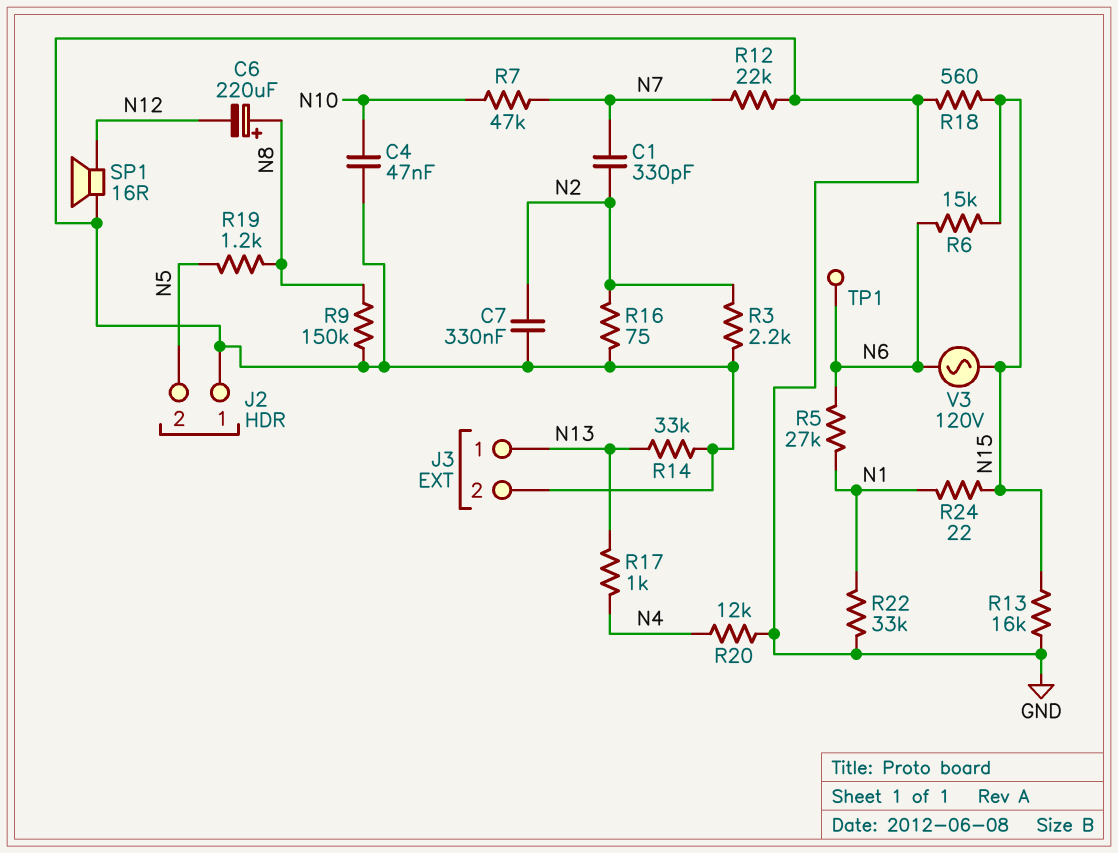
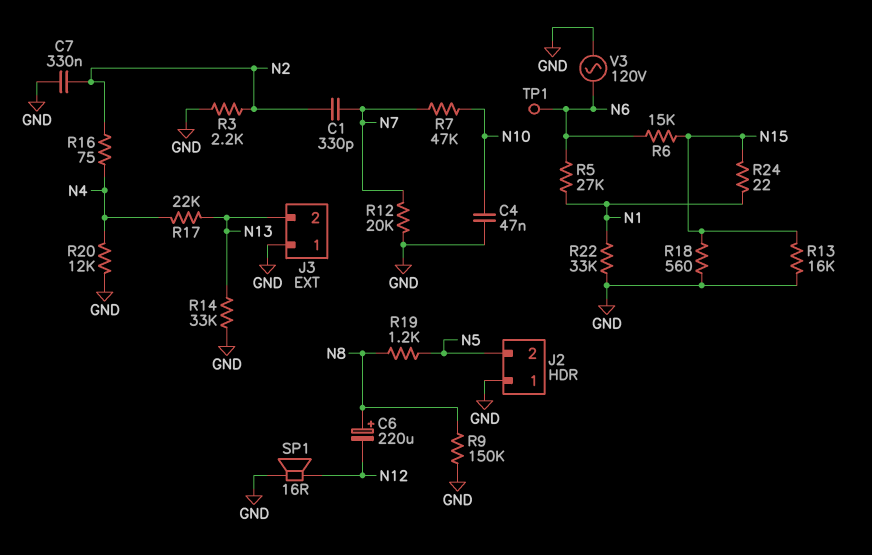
J3 pin 1: N13 -> GND
J3 pin 2: GND -> N13
R12: 22k (GND, N7) -> 20k (GND, N7)
R16: 75 (GND, N2) -> 75 (N2, N4)
R17: 1k (N4, N13) -> 22k (N4, N13)
V3: AC 120V (N6, N15) -> AC 120V (GND, N6)

